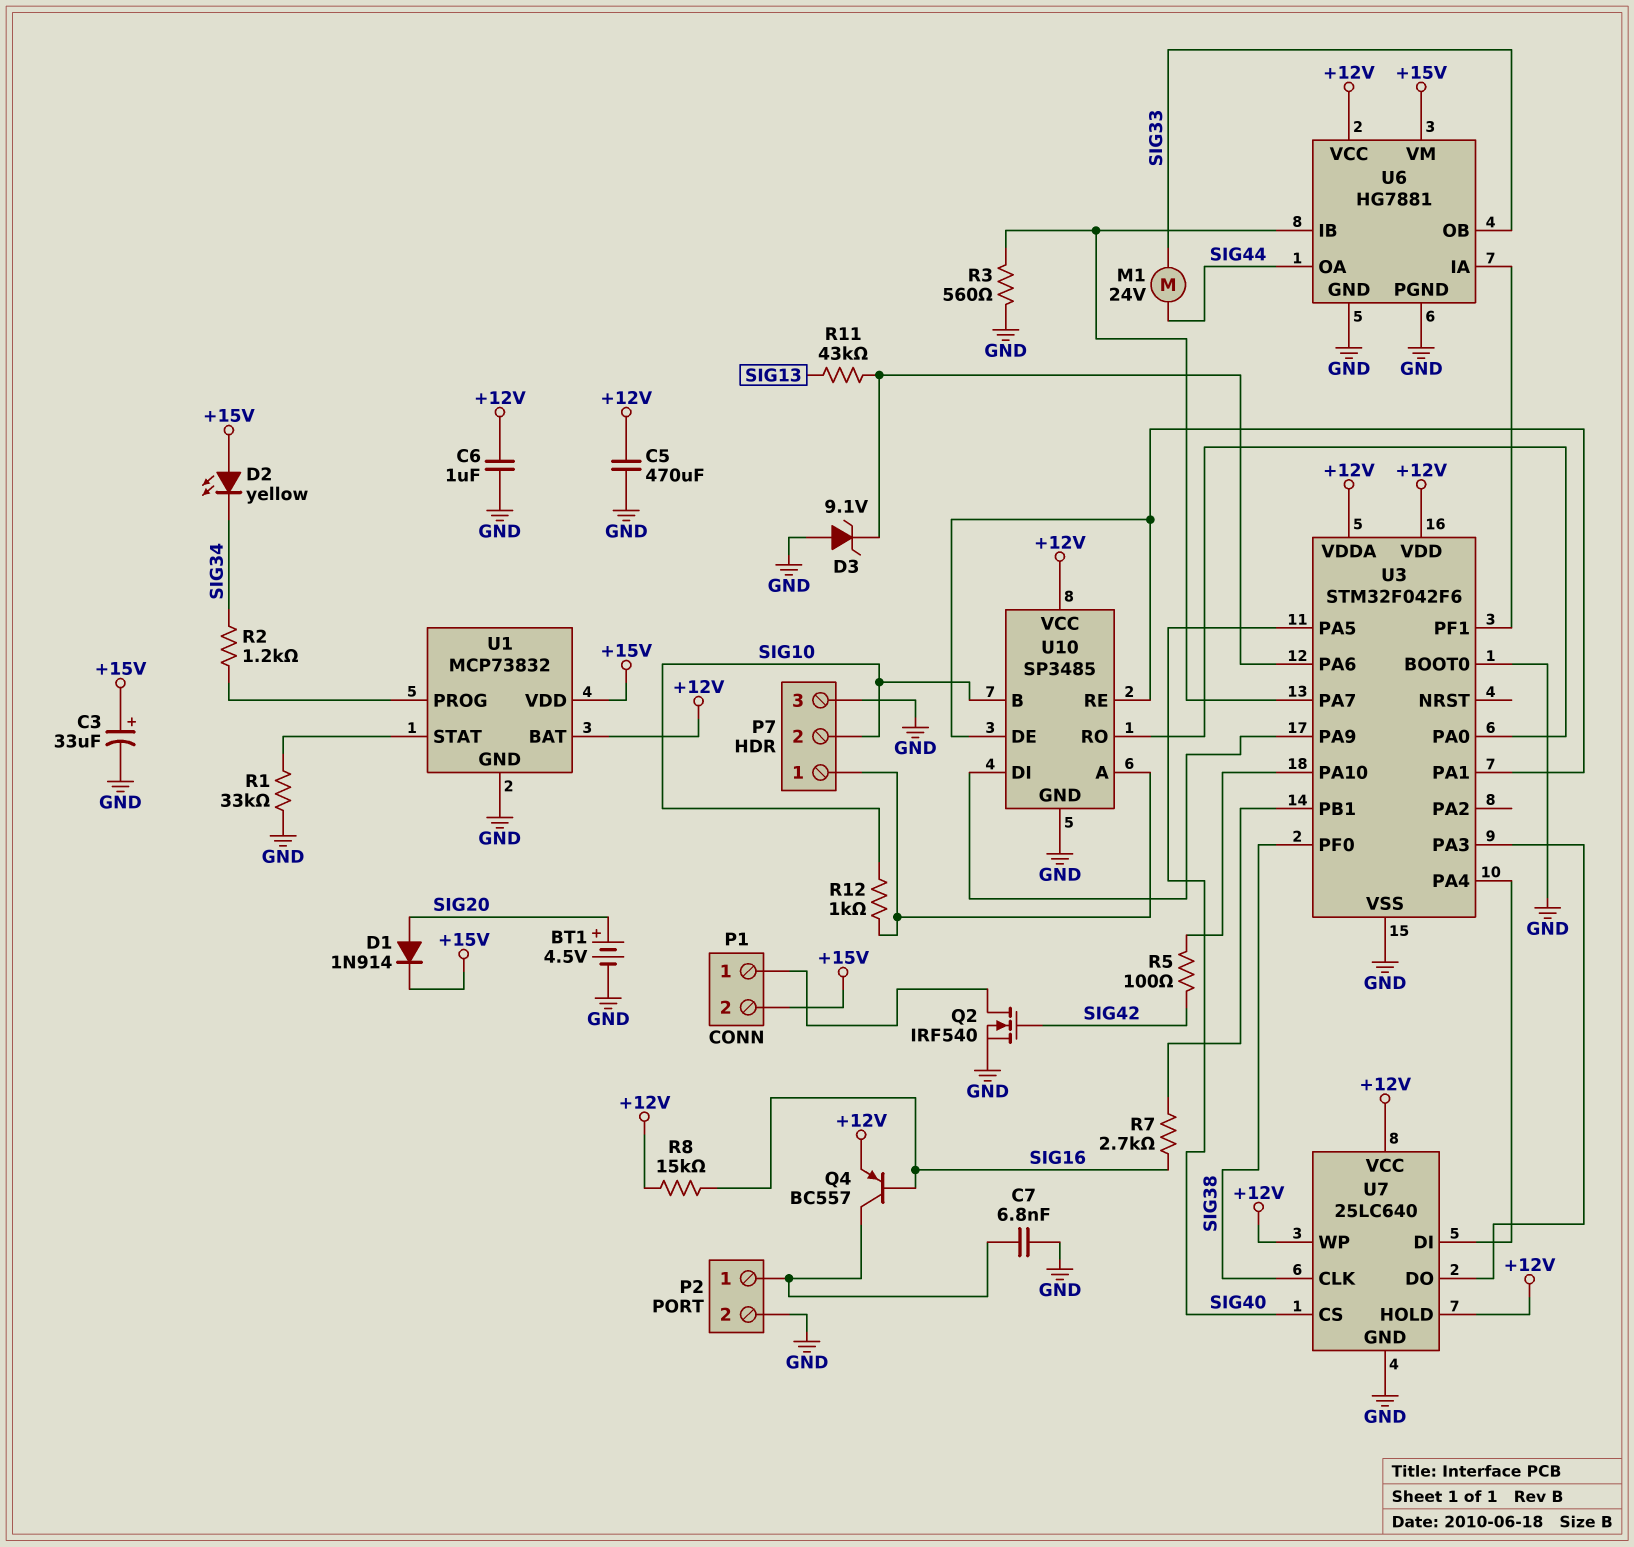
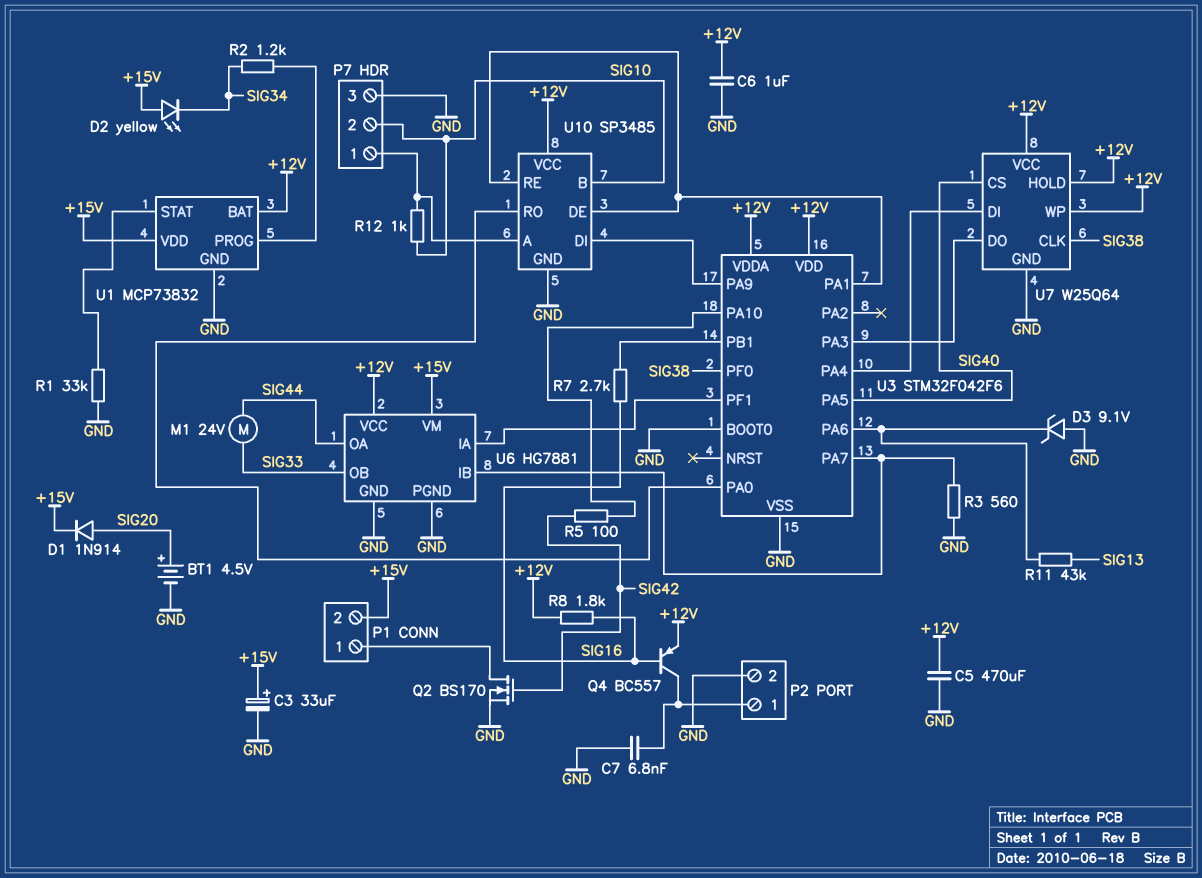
Q2: NMOS IRF540 (G SIG42, D P1/1, S GND) -> NMOS BS170 (G SIG42, D P1/1, S GND)
R8: 15k (+12V, SIG16) -> 1.8k (+12V, SIG16)
U7: 25LC640 -> W25Q64

